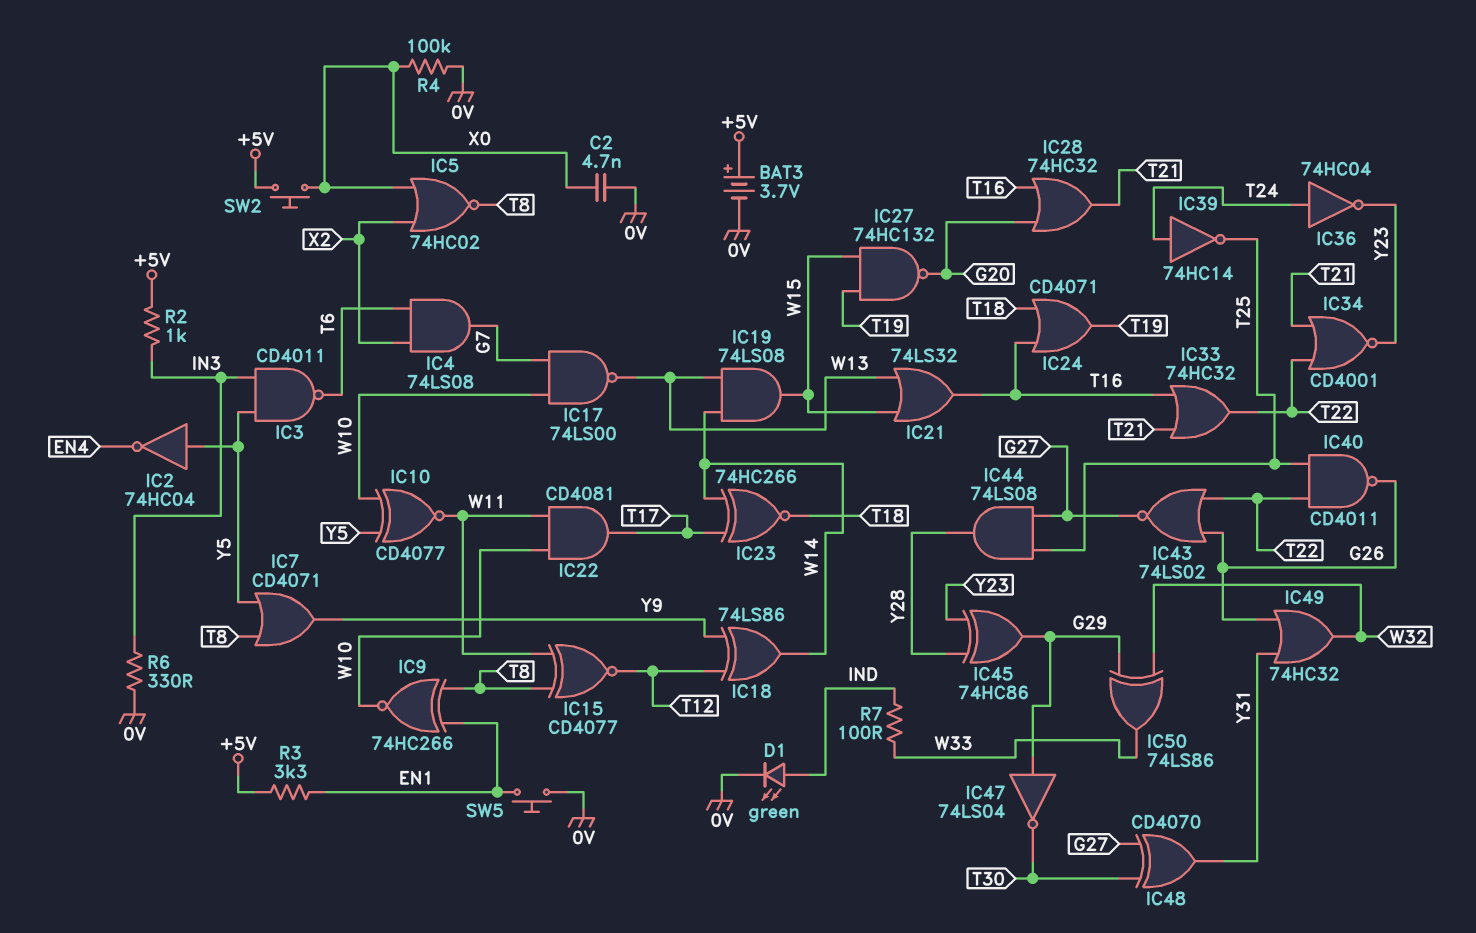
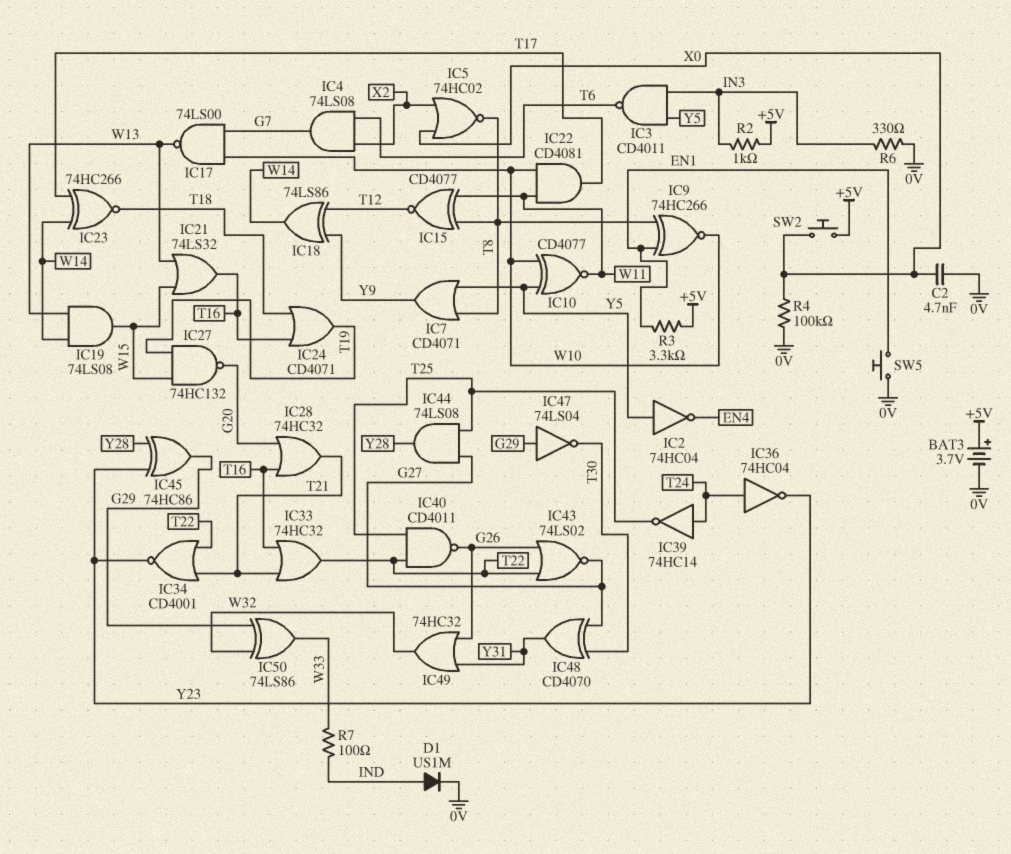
D1: LED green (A IND, K 0V) -> diode US1M (A IND, K 0V)

